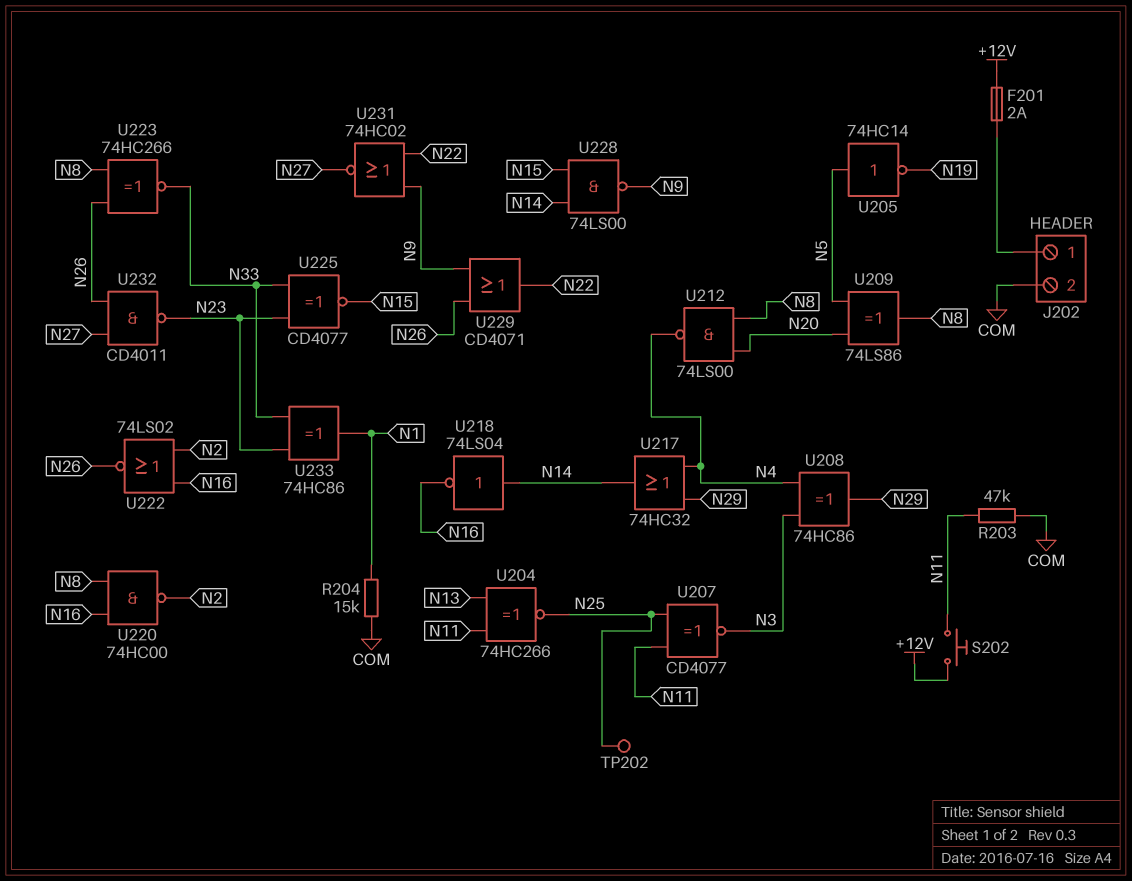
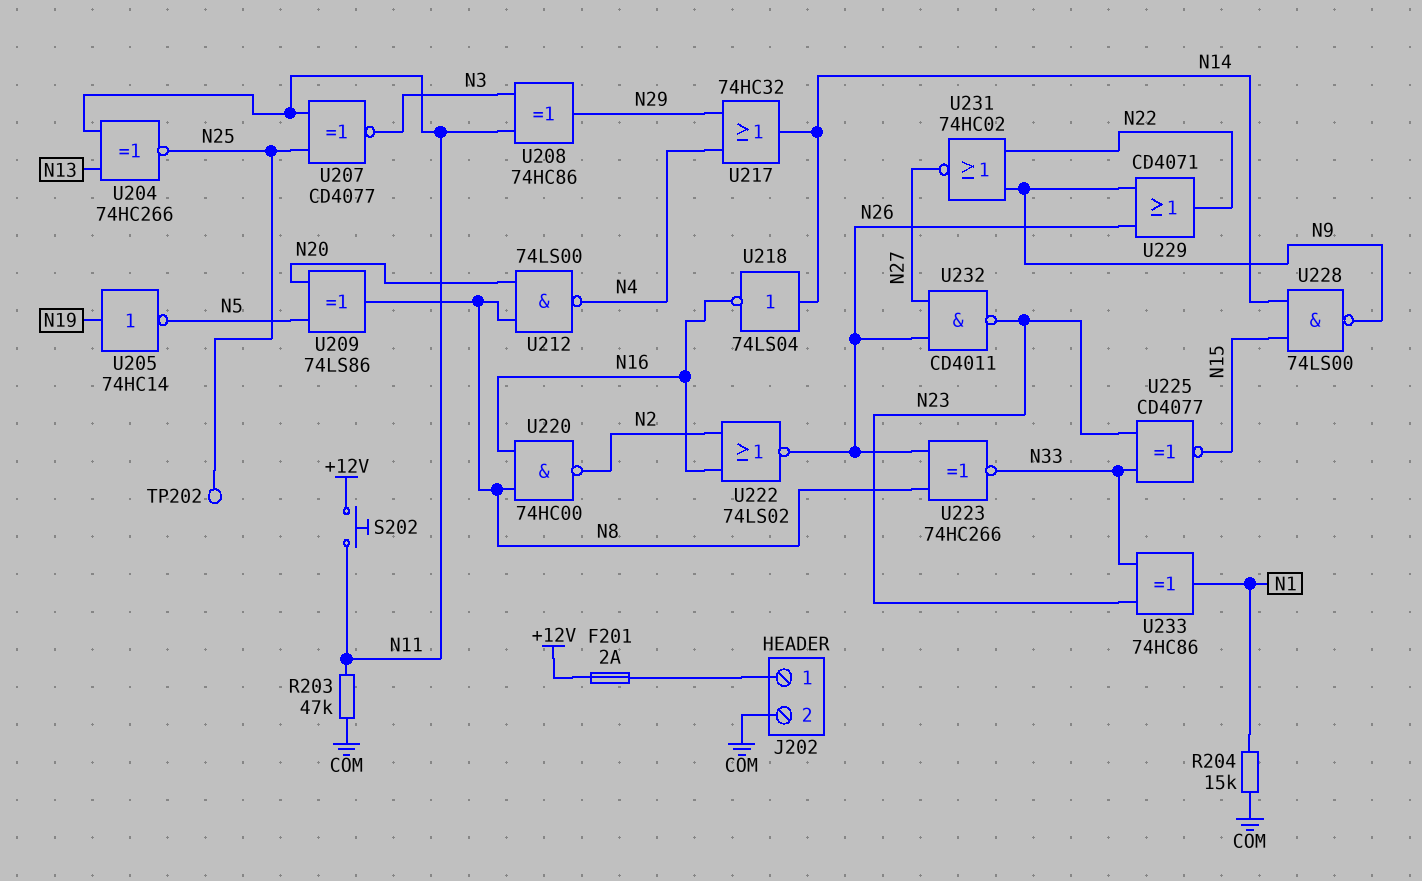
U205: NOT 74HC14 (in N5, out N19) -> NOT 74HC14 (in N19, out N5)
U208: XOR 74HC86 (in N3, in N4, out N29) -> XOR 74HC86 (in N3, in N11, out N29)

